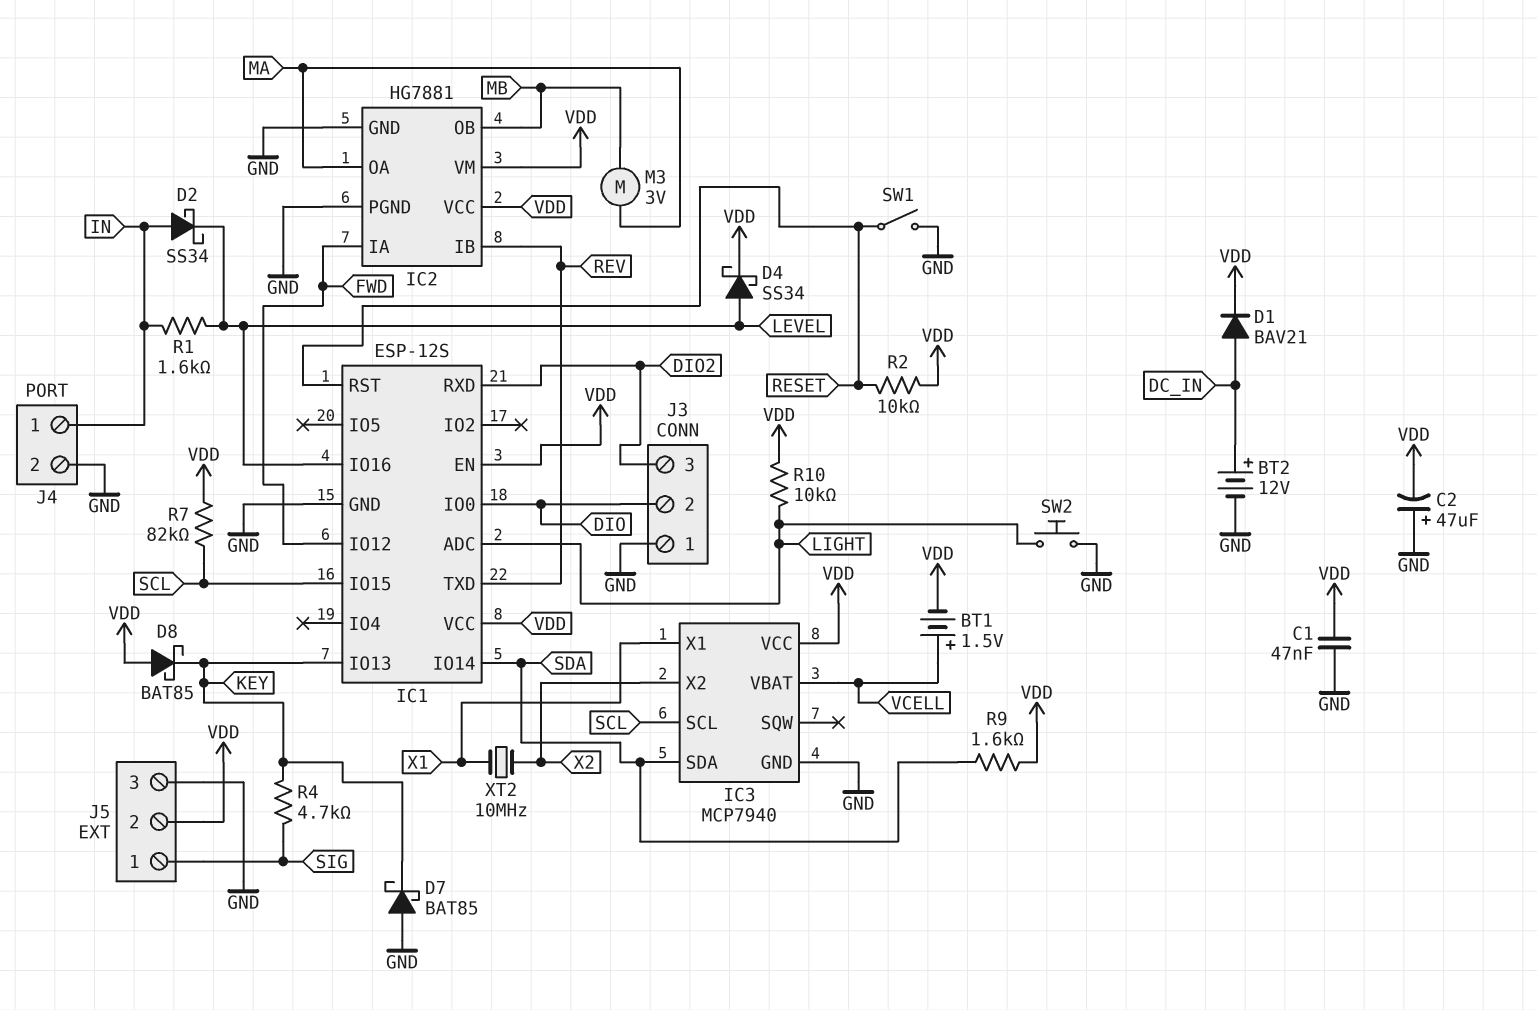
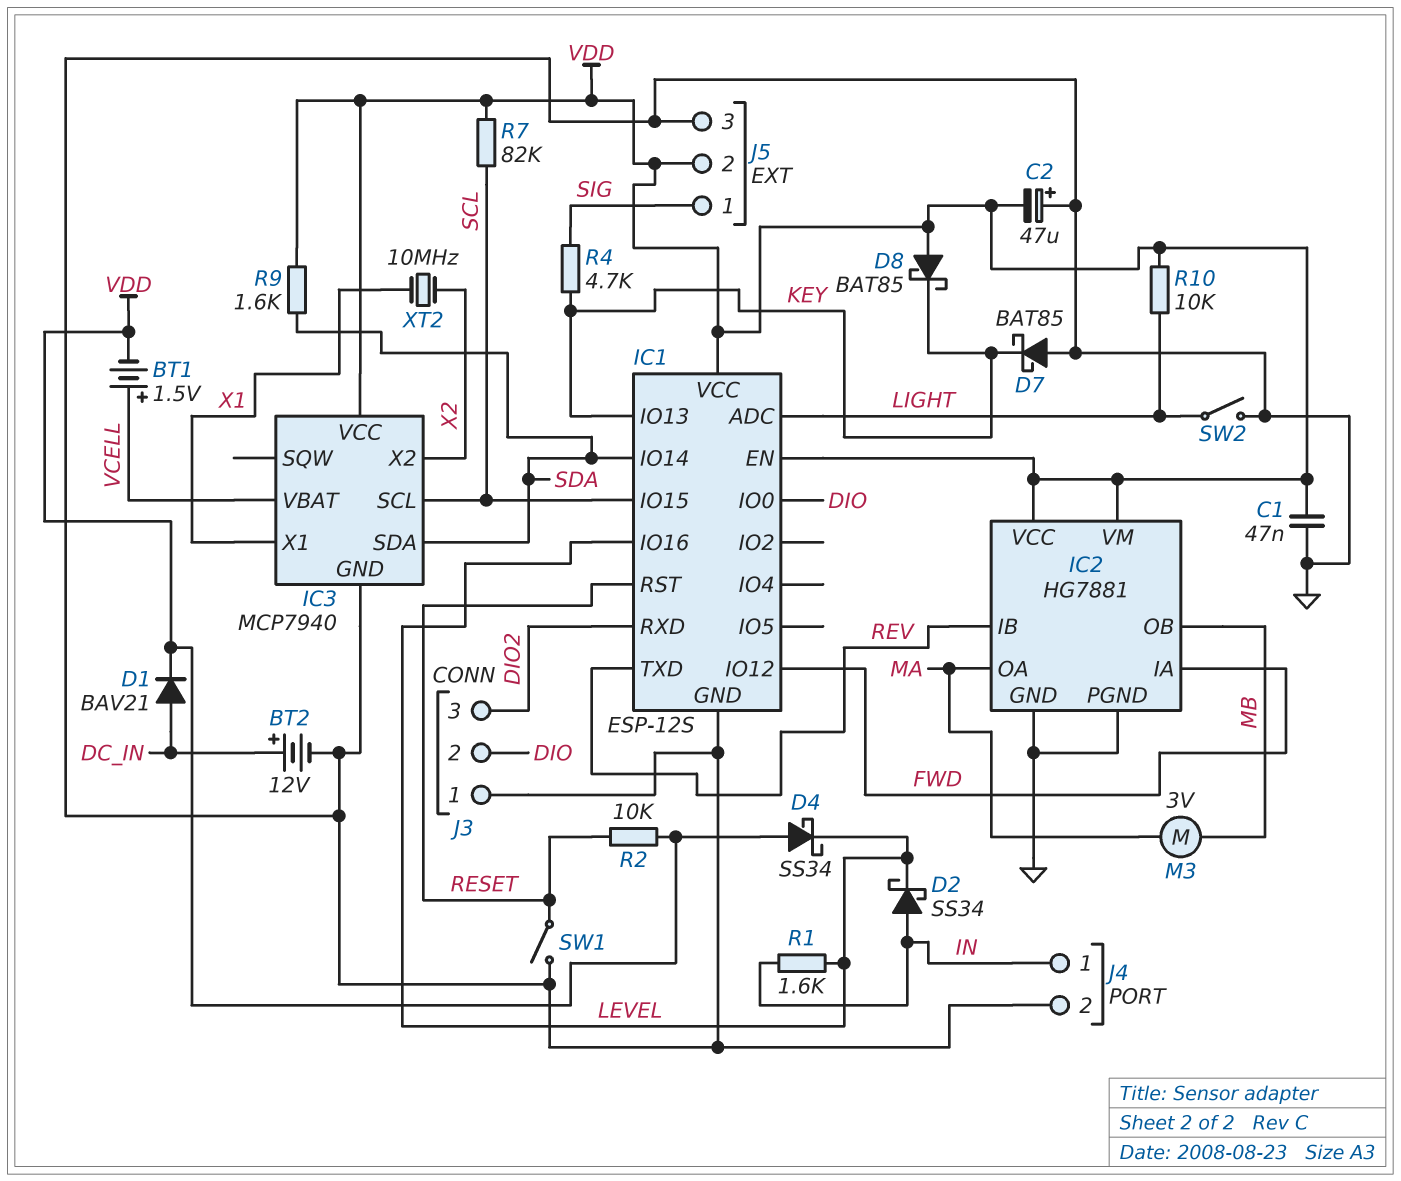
D4: schottky SS34 (A LEVEL, K VDD) -> schottky SS34 (A VDD, K LEVEL)
SW2: button (GND, LIGHT) -> switch (GND, LIGHT)

